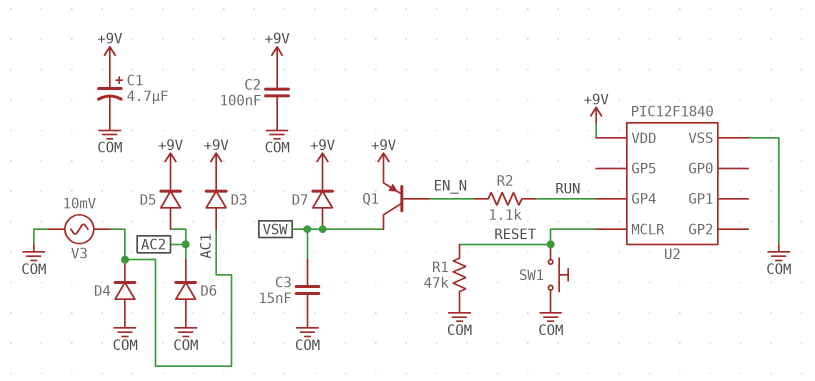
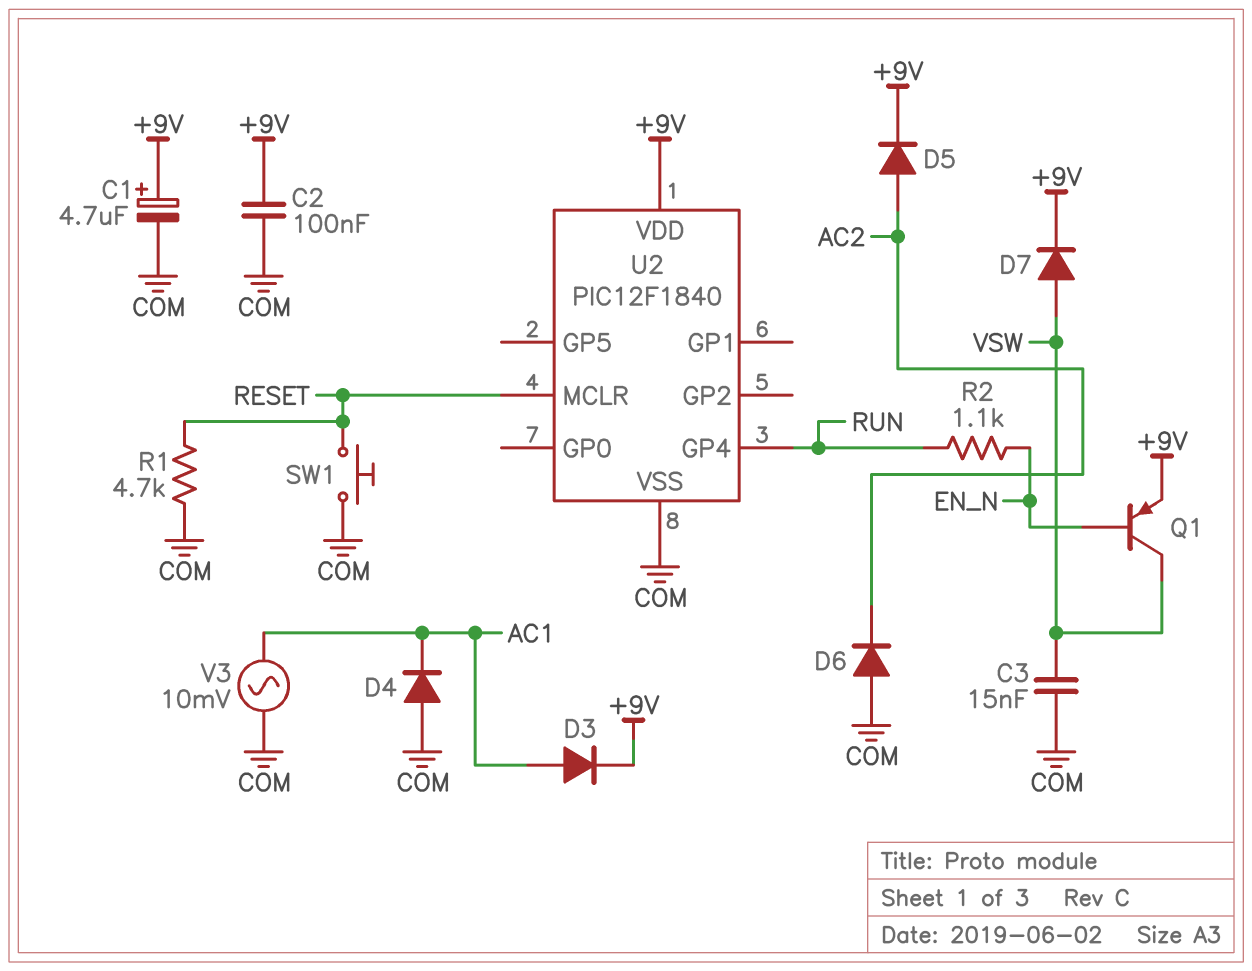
R1: 47k (COM, RESET) -> 4.7k (COM, RESET)

